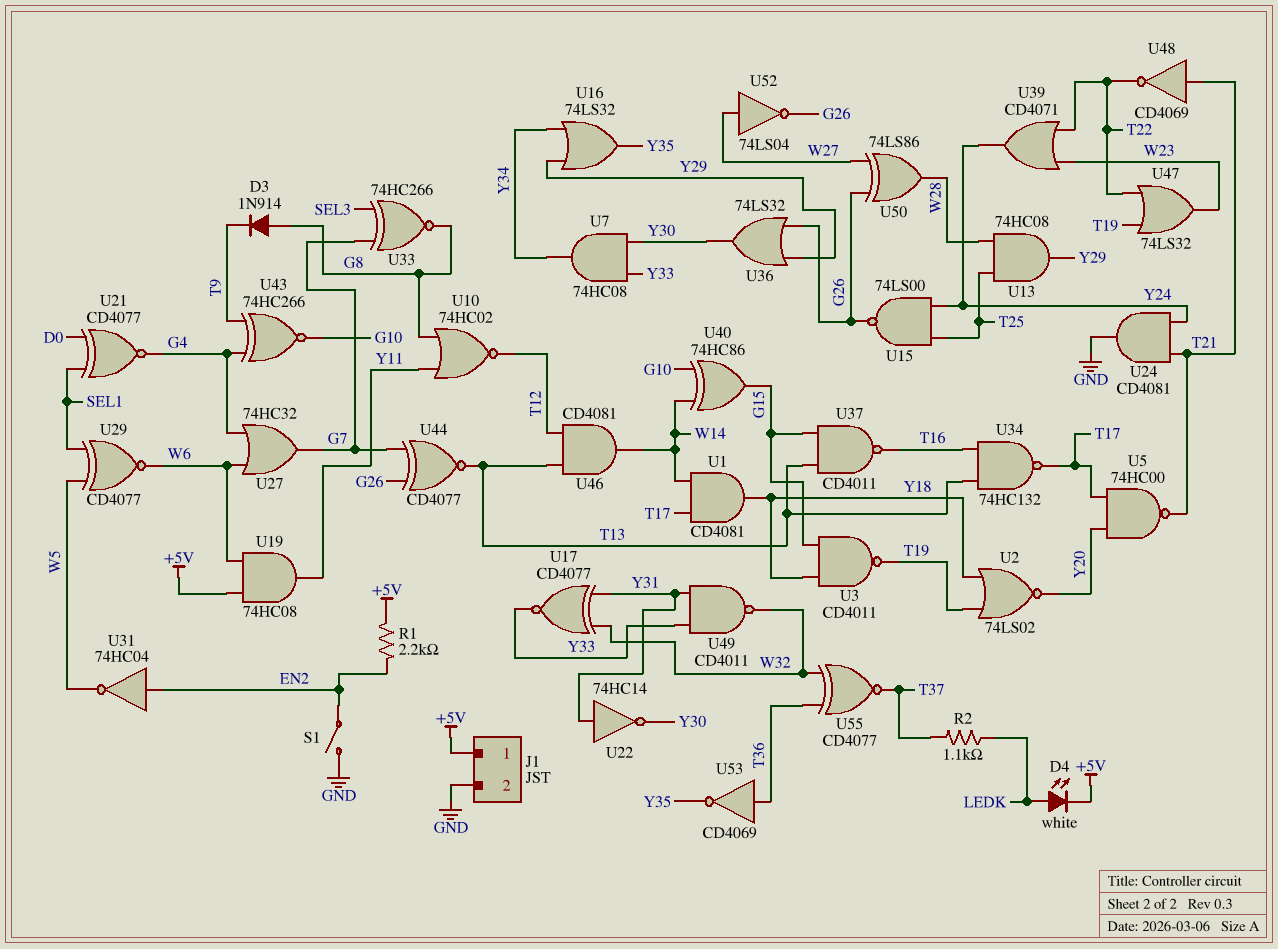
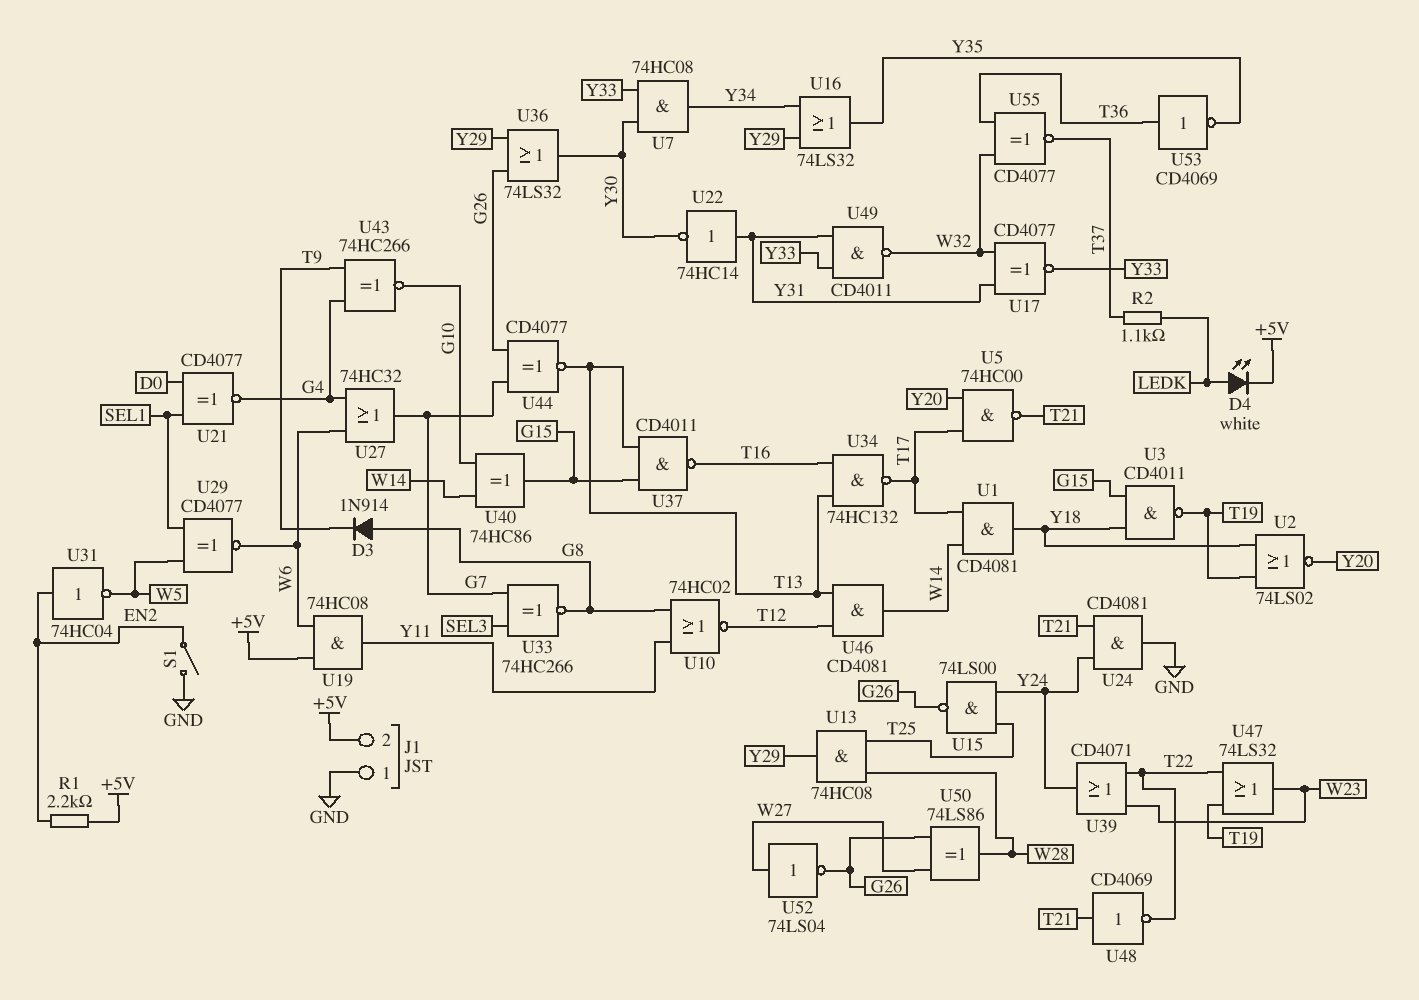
J1 pin 1: +5V -> GND
J1 pin 2: GND -> +5V

